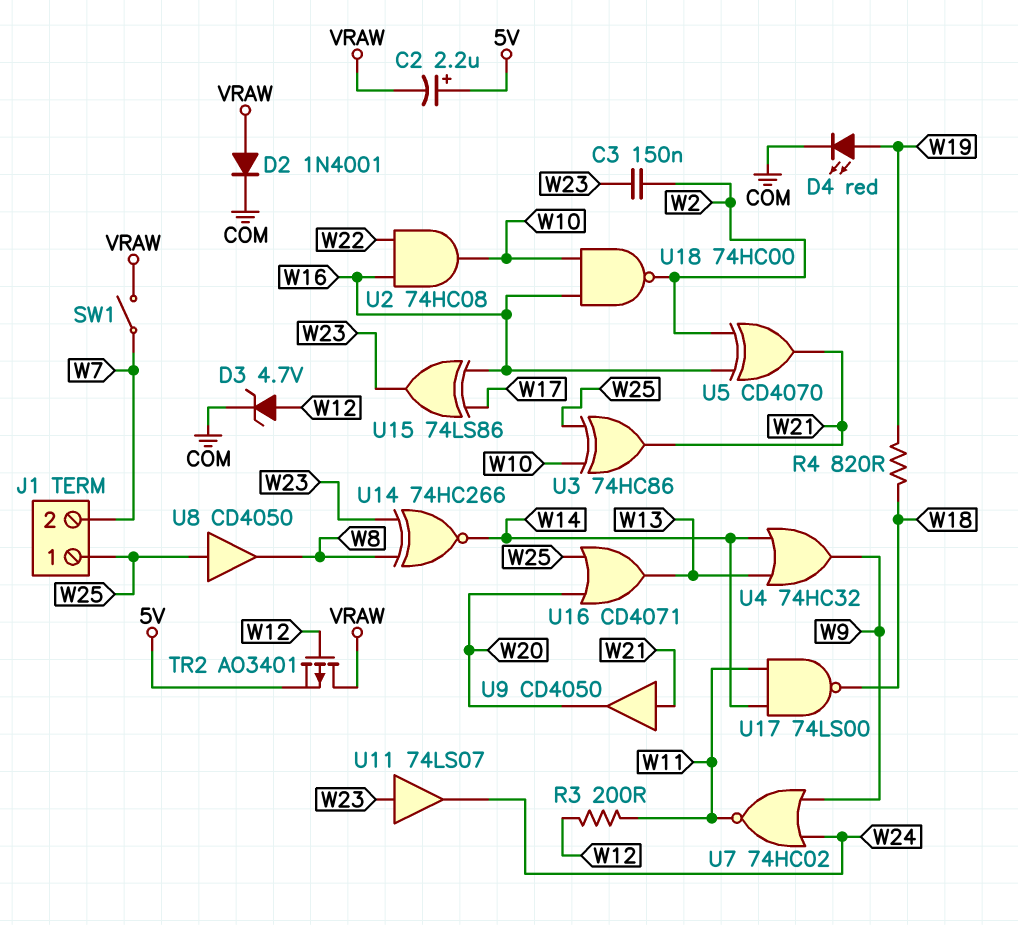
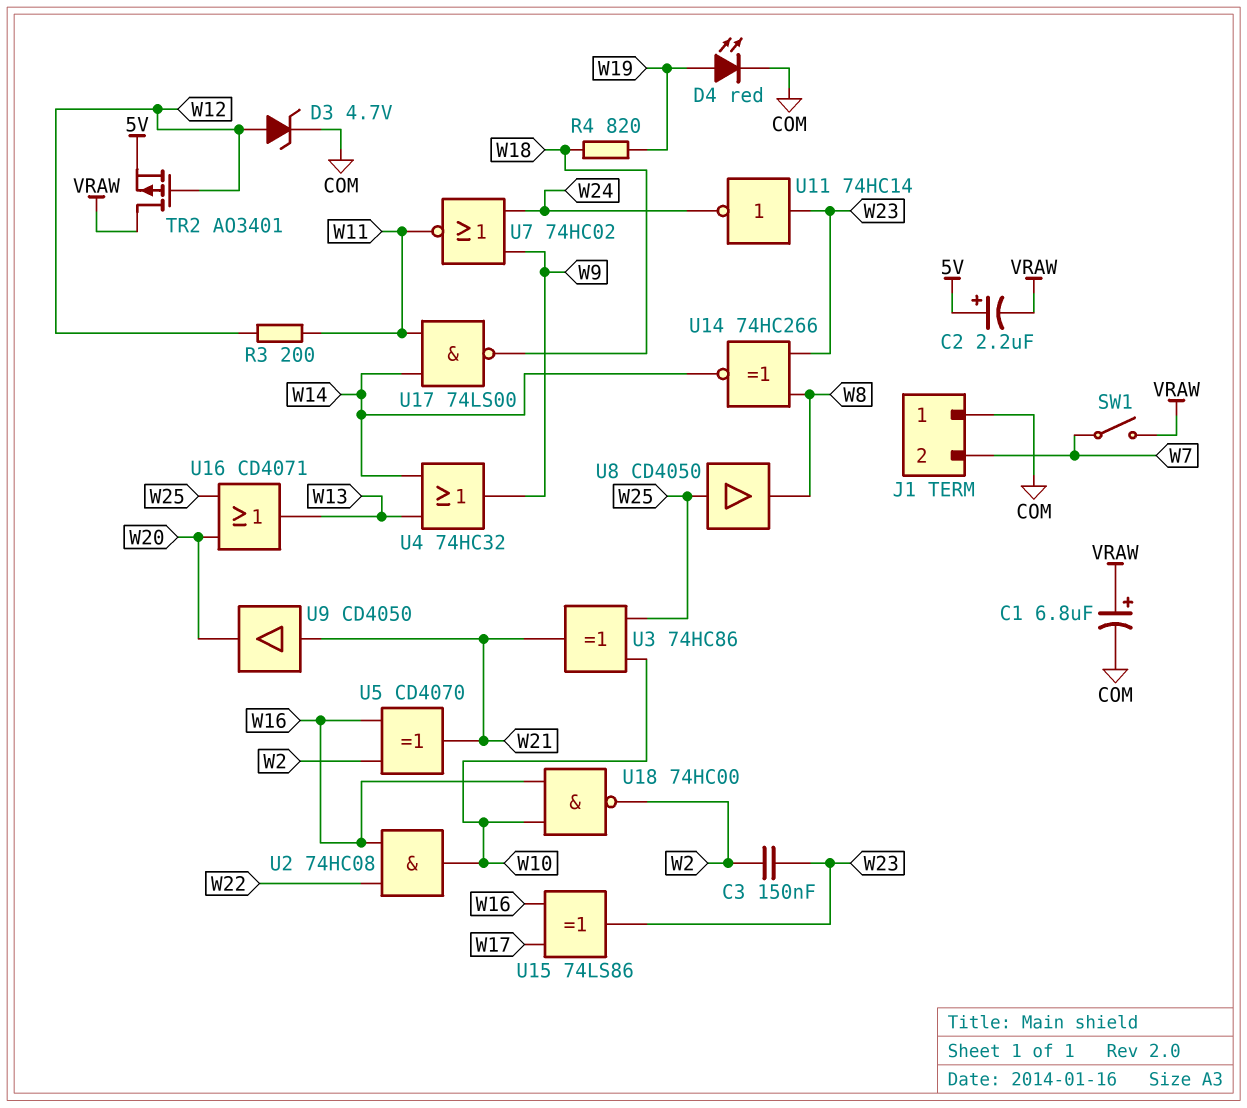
C1: none -> 6.8uF (plus VRAW, minus COM)
D2: diode 1N4001 (A VRAW, K COM) -> none
J1 pin 1: W25 -> COM
U11: buffer 74LS07 (in W23, out W24) -> NOT 74HC14 (in W23, out W24)

